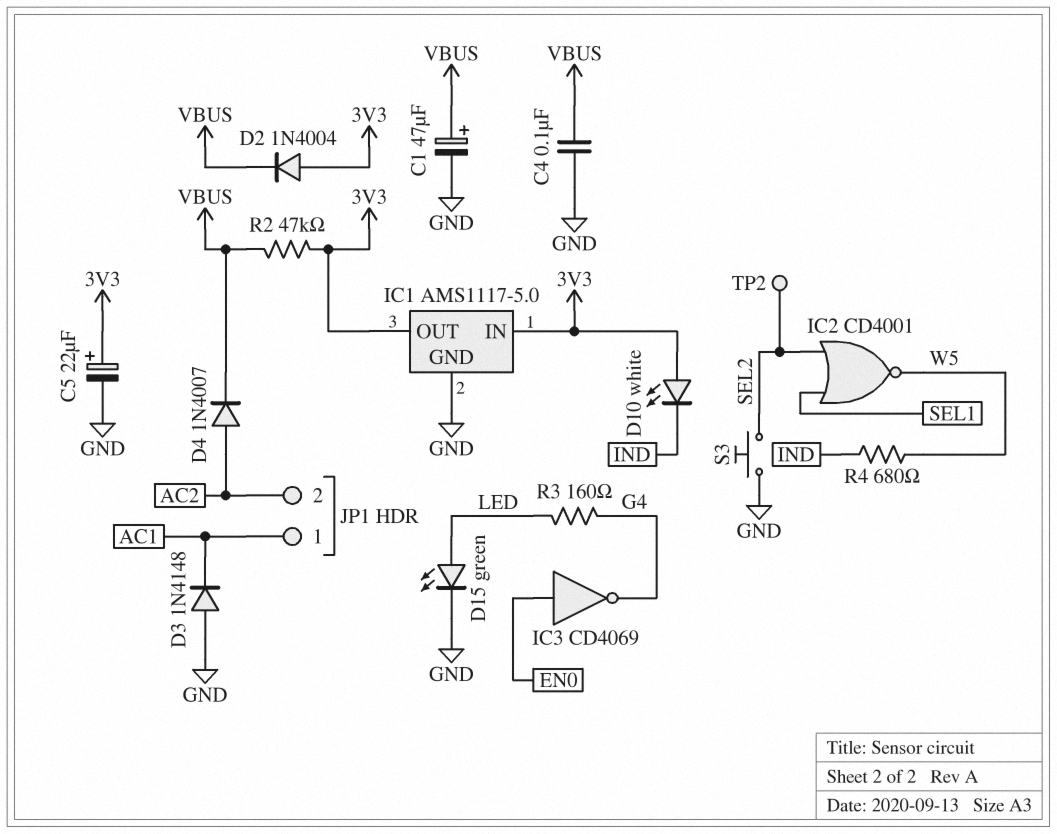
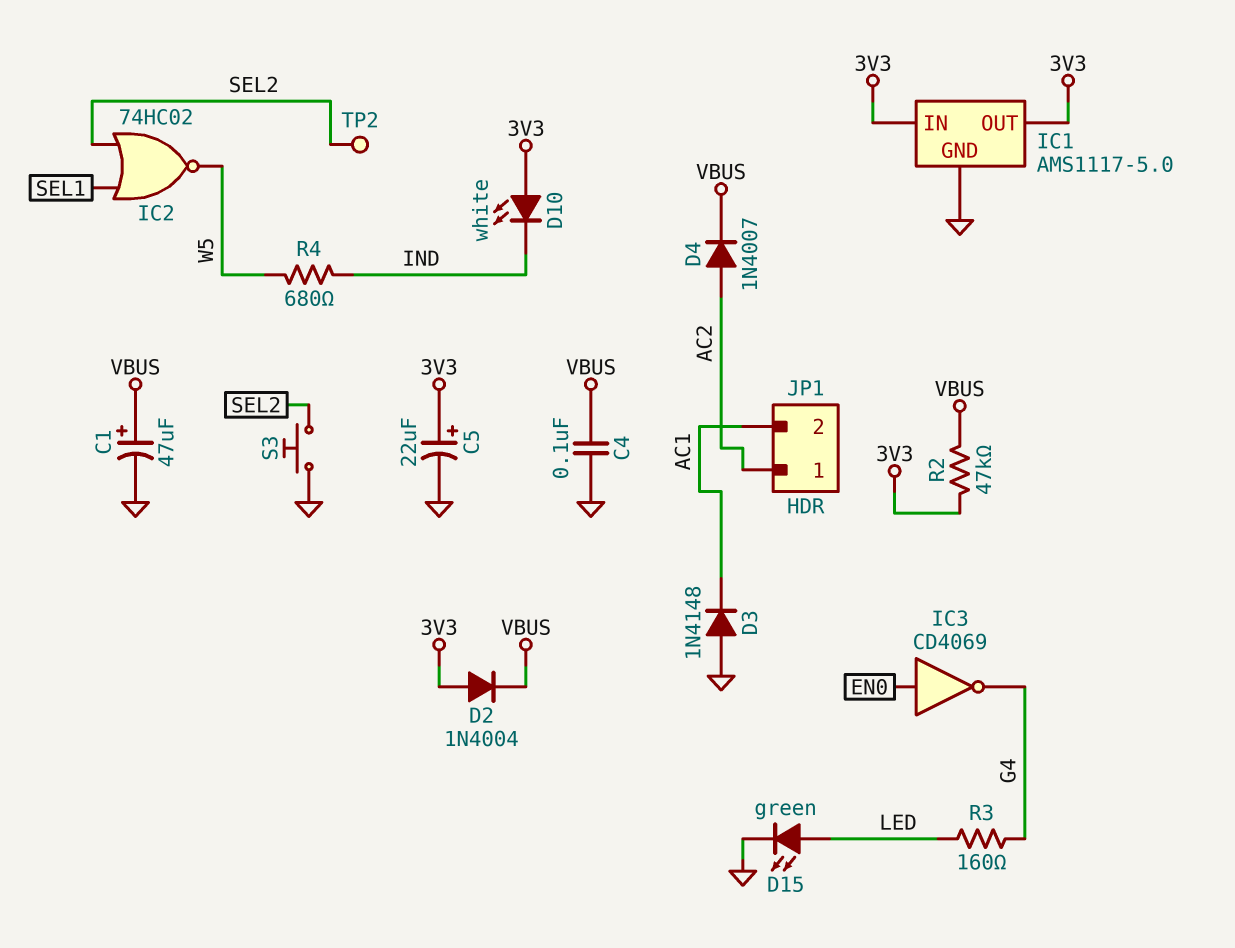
IC2: NOR CD4001 (in SEL1, in SEL2, out W5) -> NOR 74HC02 (in SEL1, in SEL2, out W5)
JP1 pin 1: AC1 -> AC2
JP1 pin 2: AC2 -> AC1

